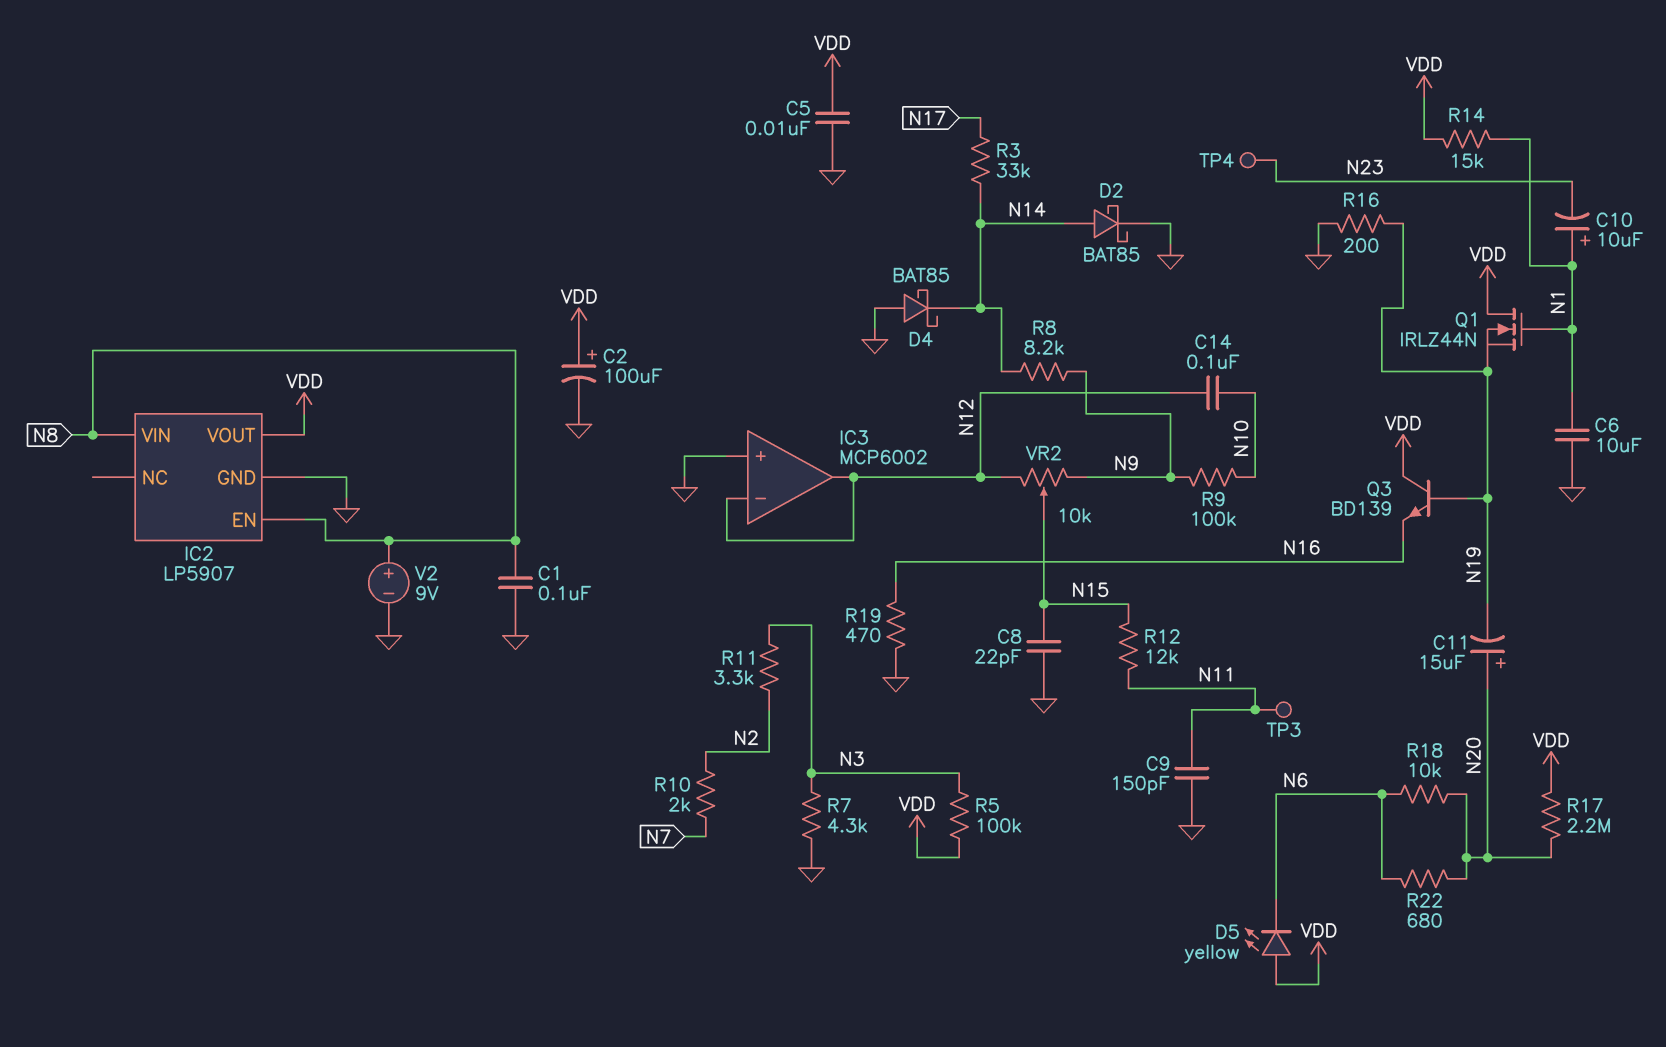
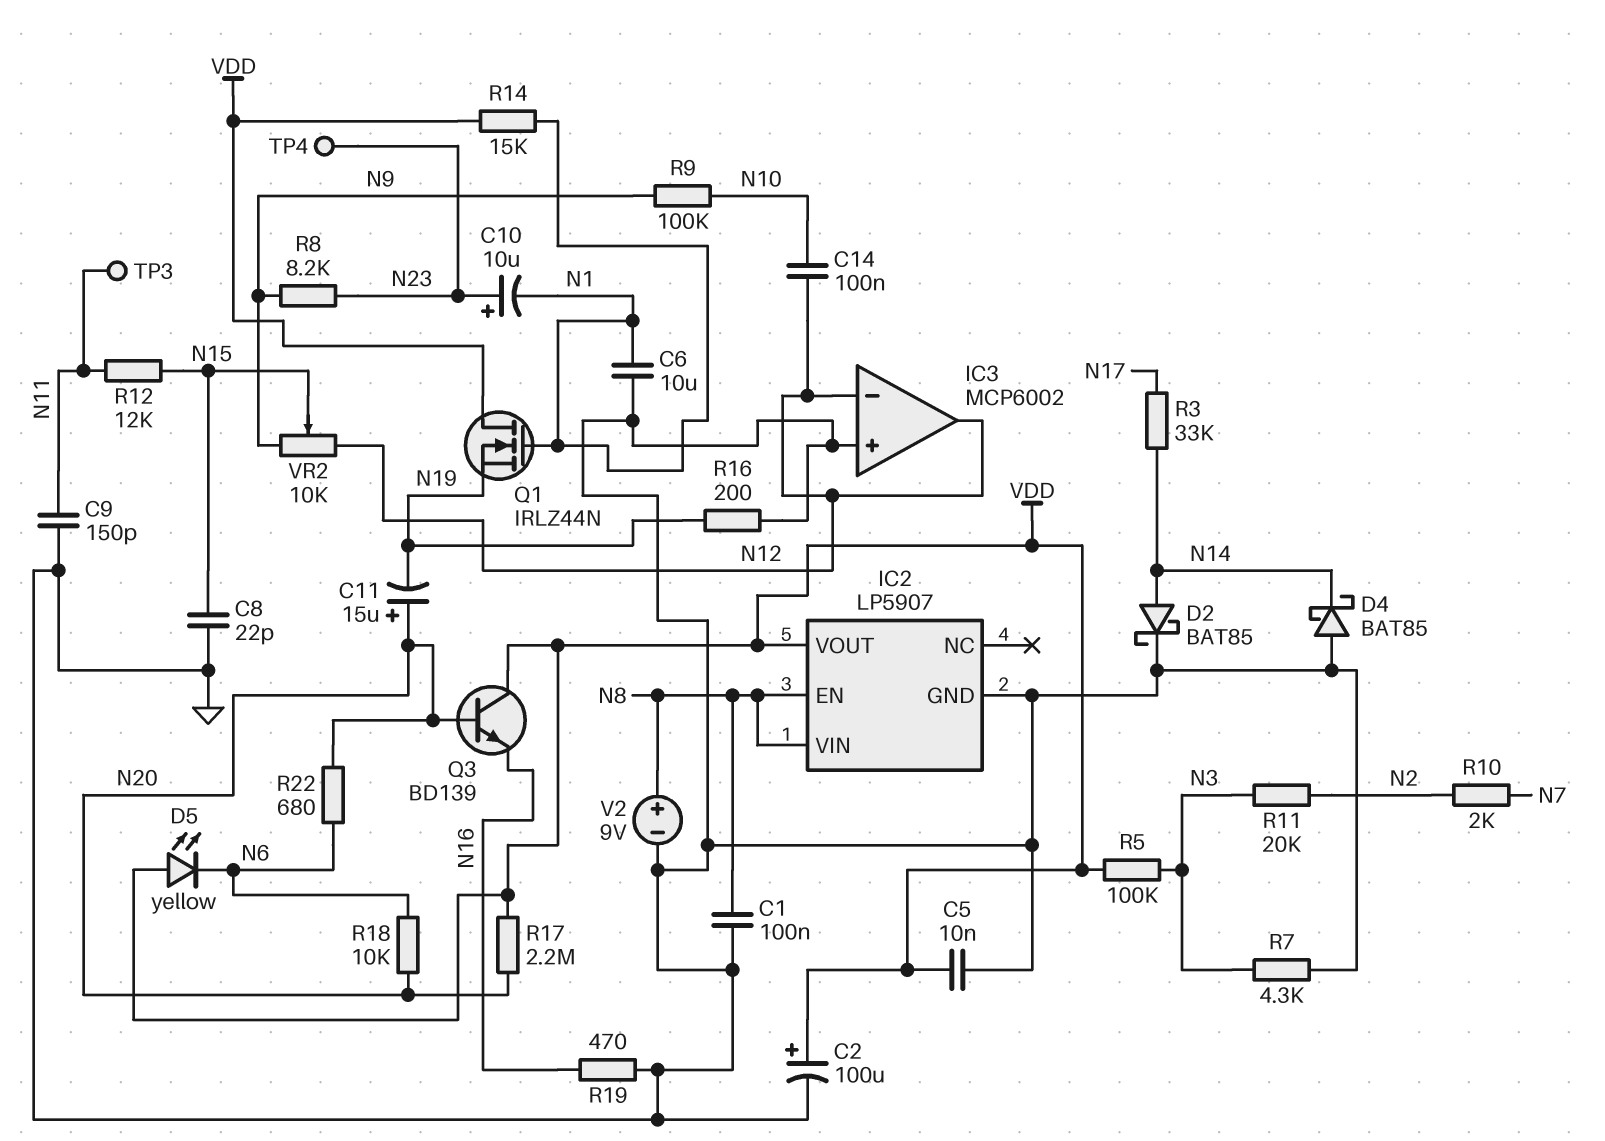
C10: 10uF (plus N1, minus N23) -> 10uF (plus N23, minus N1)
Q3: NPN BD139 (B N19, C VDD, E N16) -> NPN BD139 (B N20, C VDD, E N16)
R8: 8.2k (N9, N14) -> 8.2k (N9, N23)
R11: 3.3k (N2, N3) -> 20k (N2, N3)

